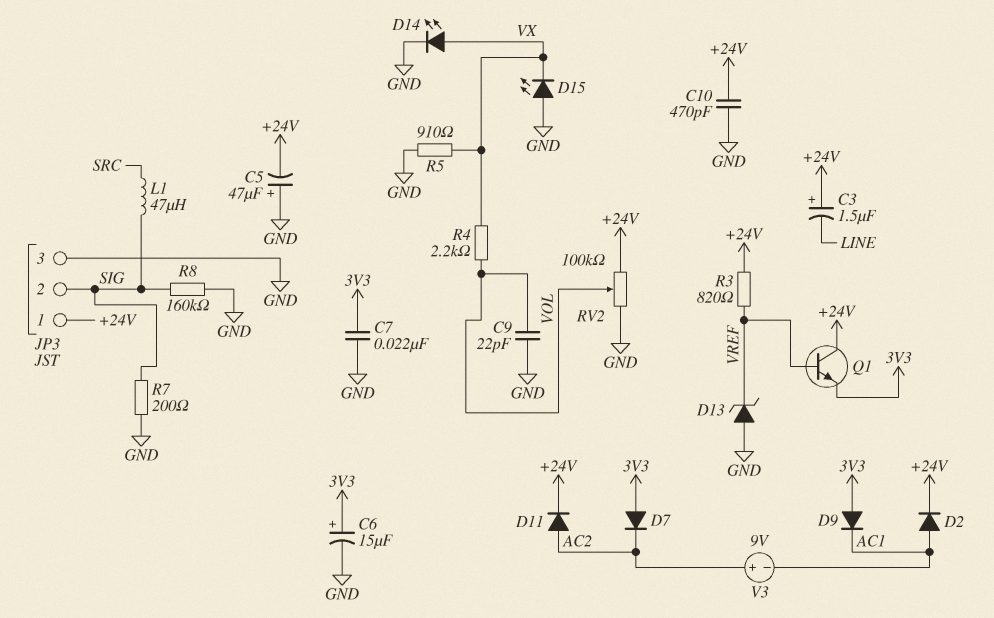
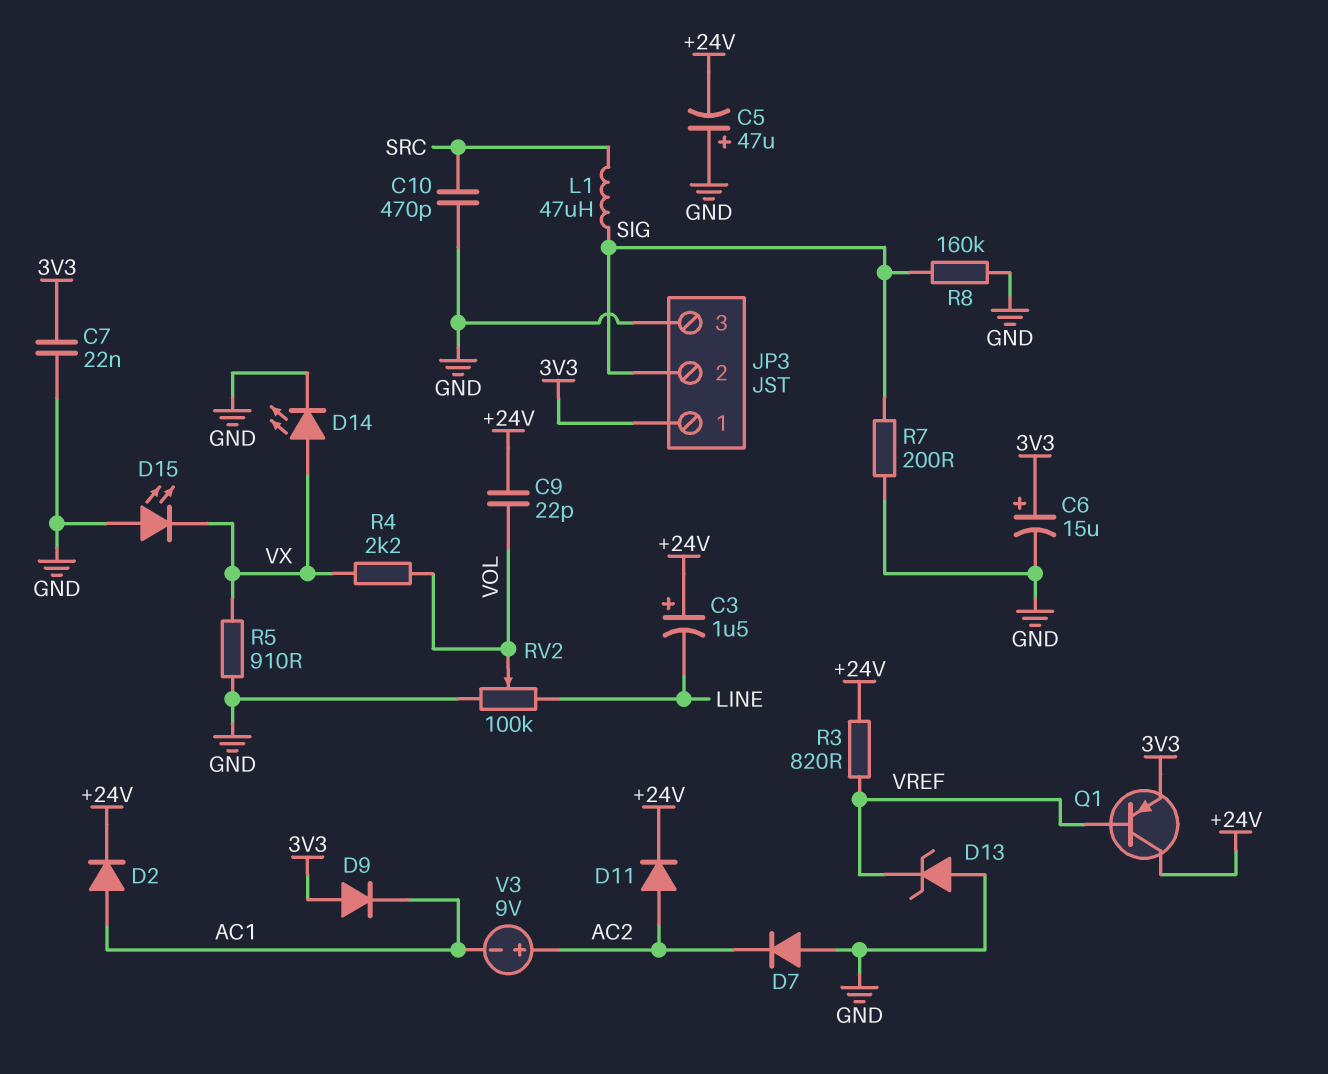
C9: 22pF (GND, VOL) -> 22pF (+24V, VOL)
C10: 470pF (+24V, GND) -> 470pF (GND, SRC)
D7: diode (A 3V3, K AC2) -> diode (A GND, K AC2)
JP3 pin 1: +24V -> 3V3
Q1: NPN (B VREF, C +24V, E 3V3) -> PNP (B VREF, C +24V, E 3V3)
RV2: 100k (+24V, GND, wiper VOL) -> 100k (GND, LINE, wiper VOL)

